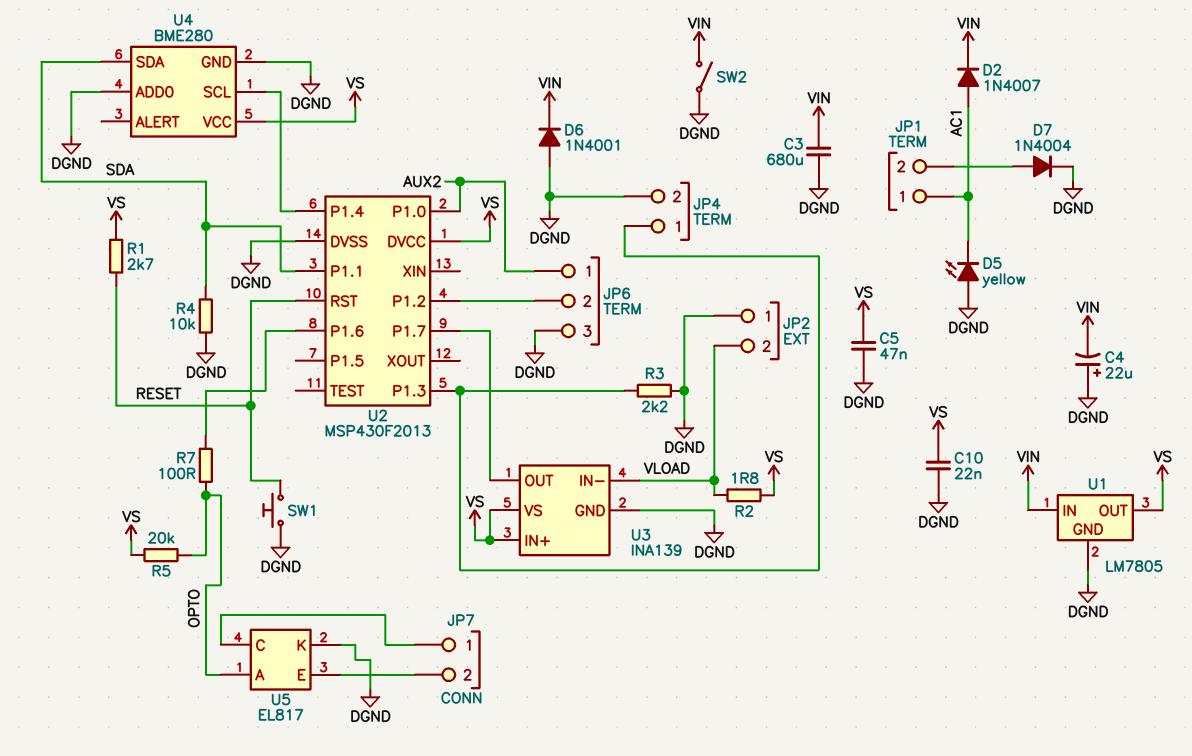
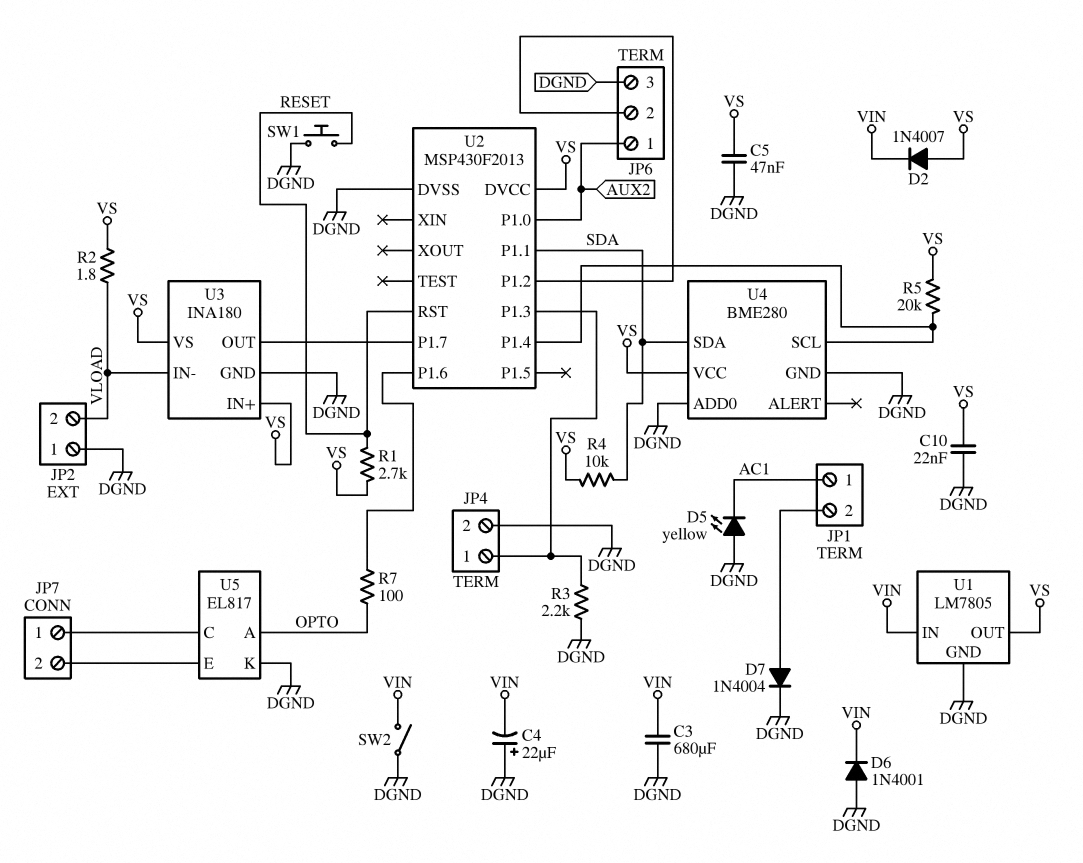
D2: diode 1N4007 (A AC1, K VIN) -> diode 1N4007 (A VS, K VIN)
R4: 10k (DGND, SDA) -> 10k (SDA, VS)
R5: 20k (OPTO, VS) -> 20k (U2/P1.4, VS)
U3: INA139 -> INA180

